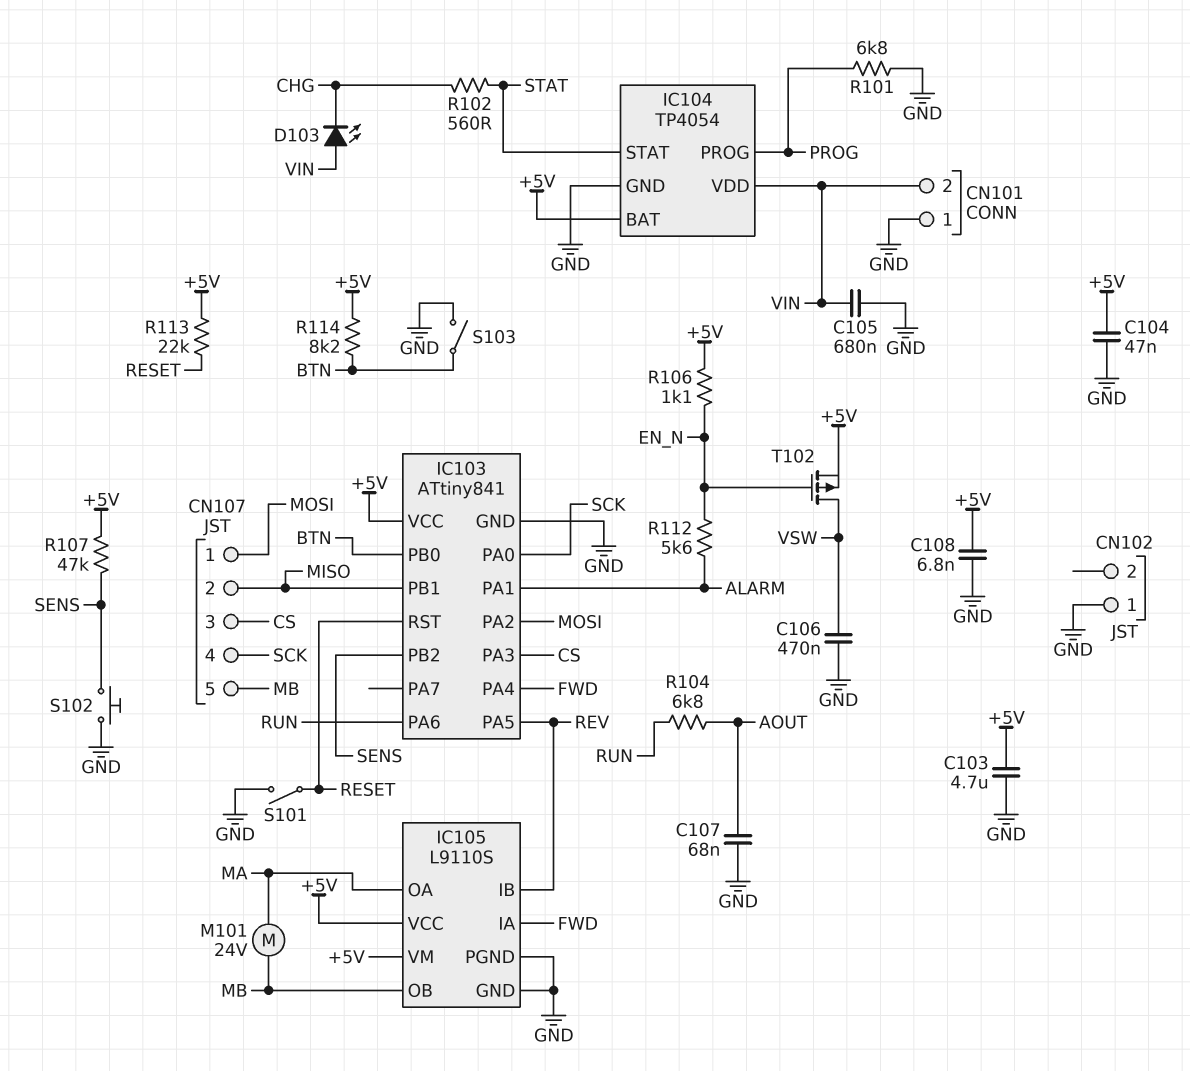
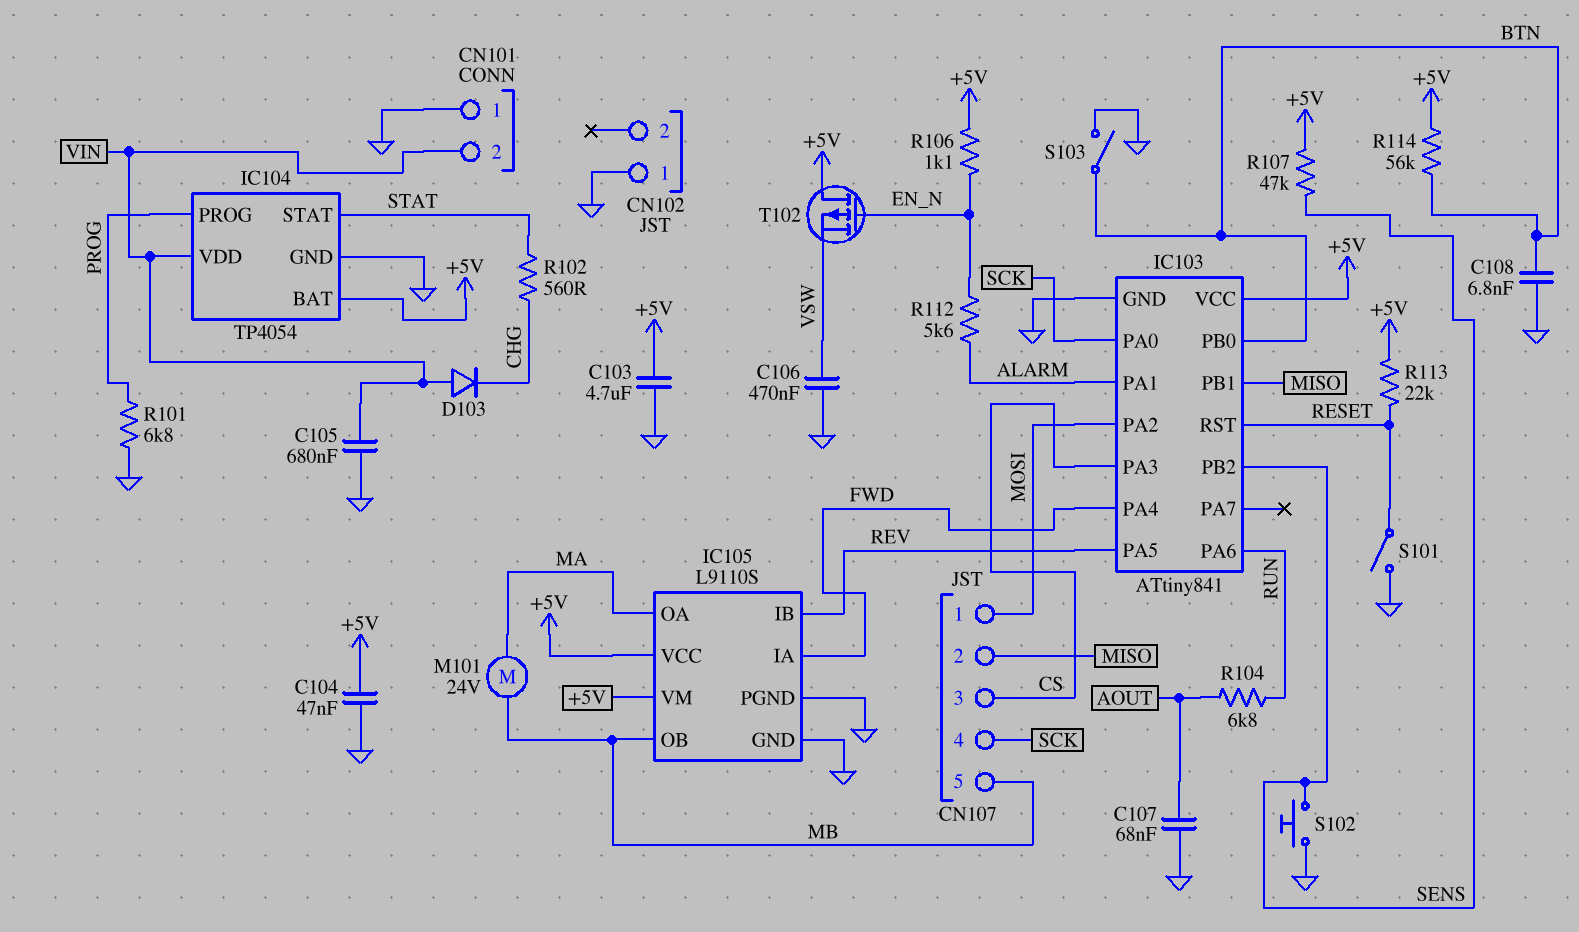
C108: 6.8nF (+5V, GND) -> 6.8nF (BTN, GND)
D103: LED (A VIN, K CHG) -> diode (A VIN, K CHG)
R114: 8.2k (+5V, BTN) -> 56k (+5V, BTN)
T102: PMOS (G EN_N, D VSW, S +5V) -> PMOS (G EN_N, D +5V, S VSW)

